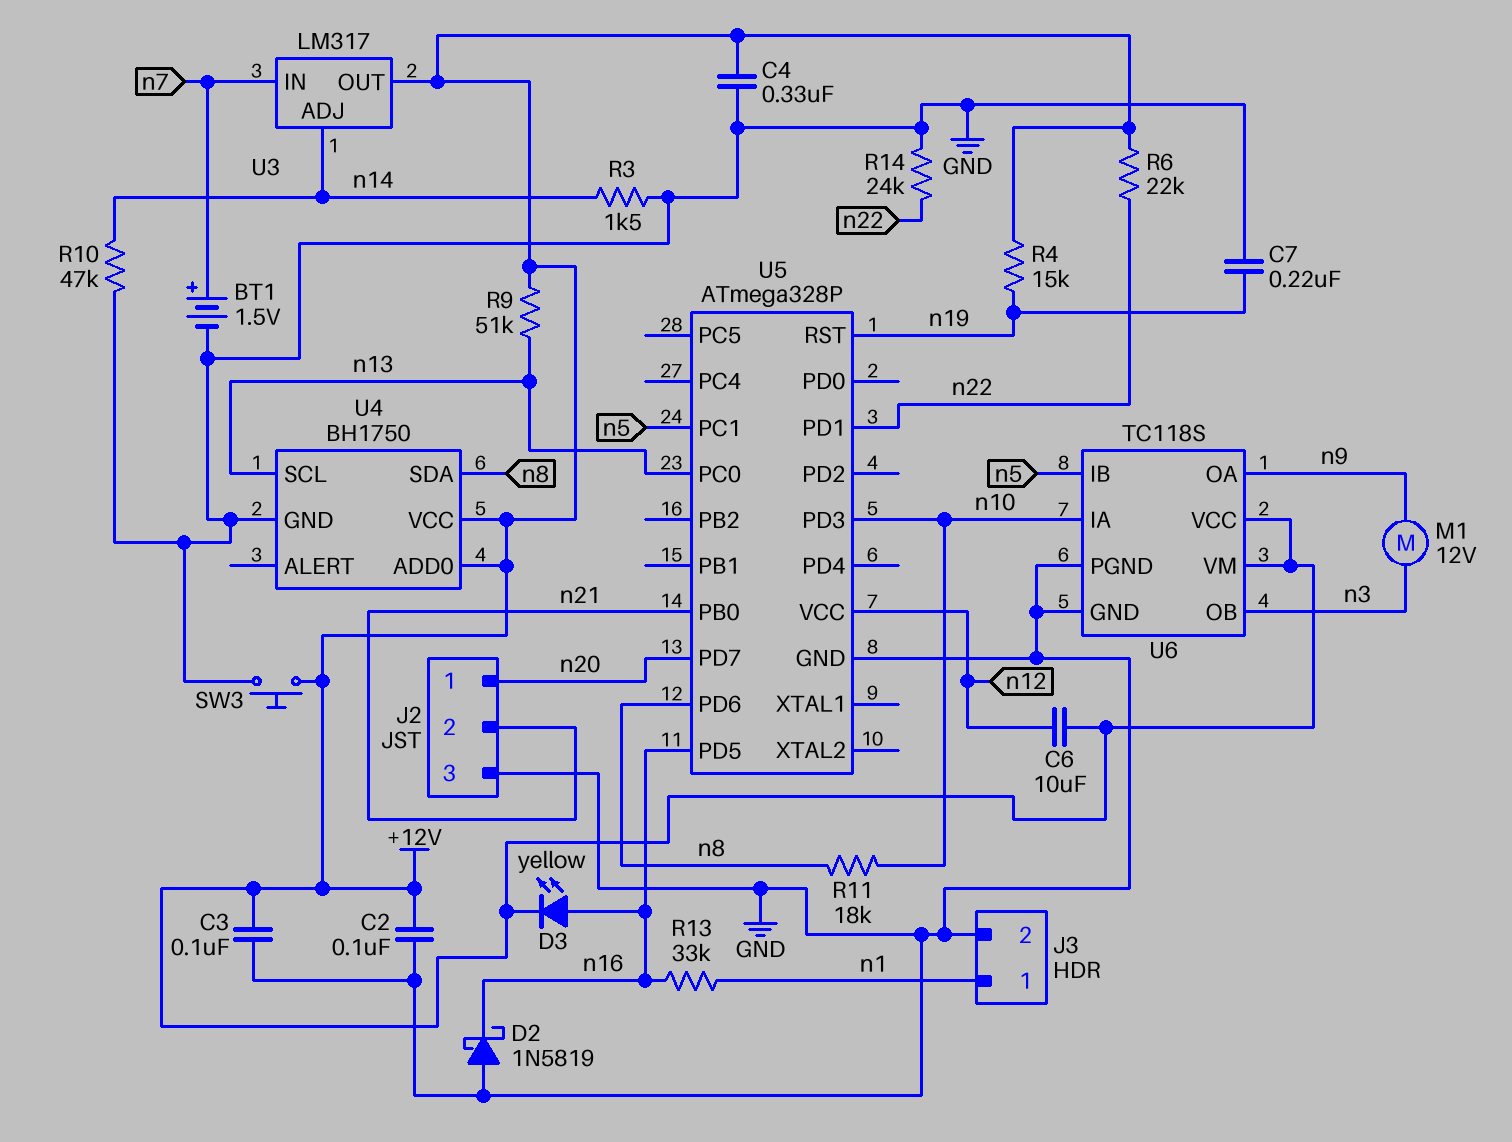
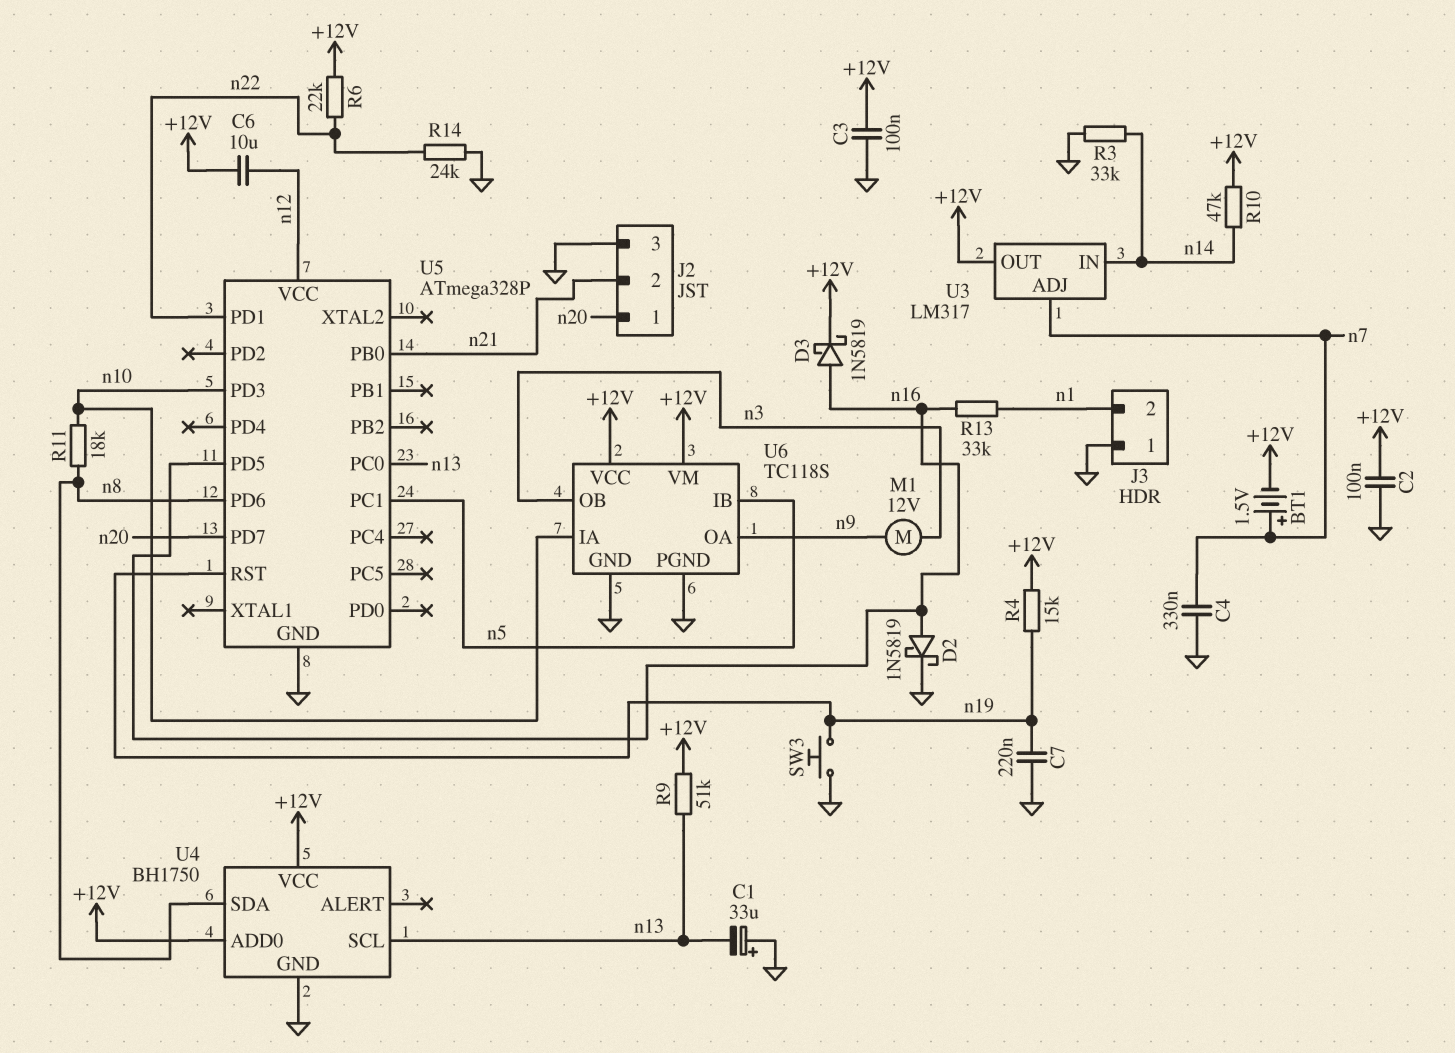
BT1: 1.5V (plus n7, minus GND) -> 1.5V (plus n7, minus +12V)
C1: none -> 33uF (plus GND, minus n13)
C4: 330nF (+12V, GND) -> 330nF (GND, n7)
D2: schottky 1N5819 (A GND, K n16) -> schottky 1N5819 (A n16, K GND)
D3: LED yellow (A n16, K +12V) -> schottky 1N5819 (A n16, K +12V)
J3 pin 1: n1 -> GND
J3 pin 2: GND -> n1
R3: 1.5k (GND, n14) -> 33k (GND, n14)
R10: 47k (GND, n14) -> 47k (+12V, n14)
SW3: button (+12V, GND) -> button (GND, n19)
U3 pin ADJ: n14 -> n7
U3 pin IN: n7 -> n14

